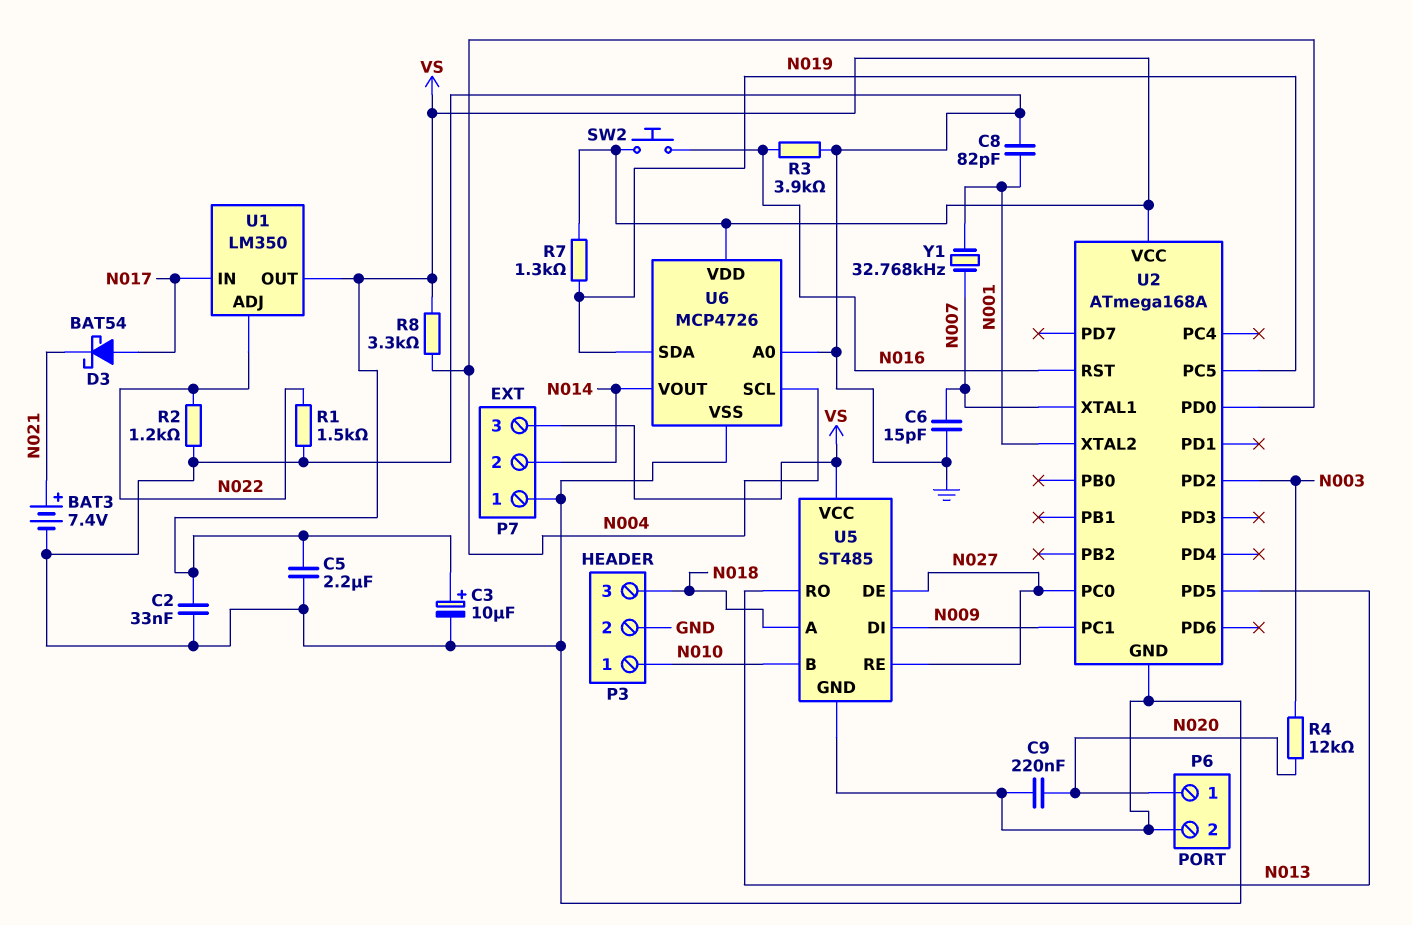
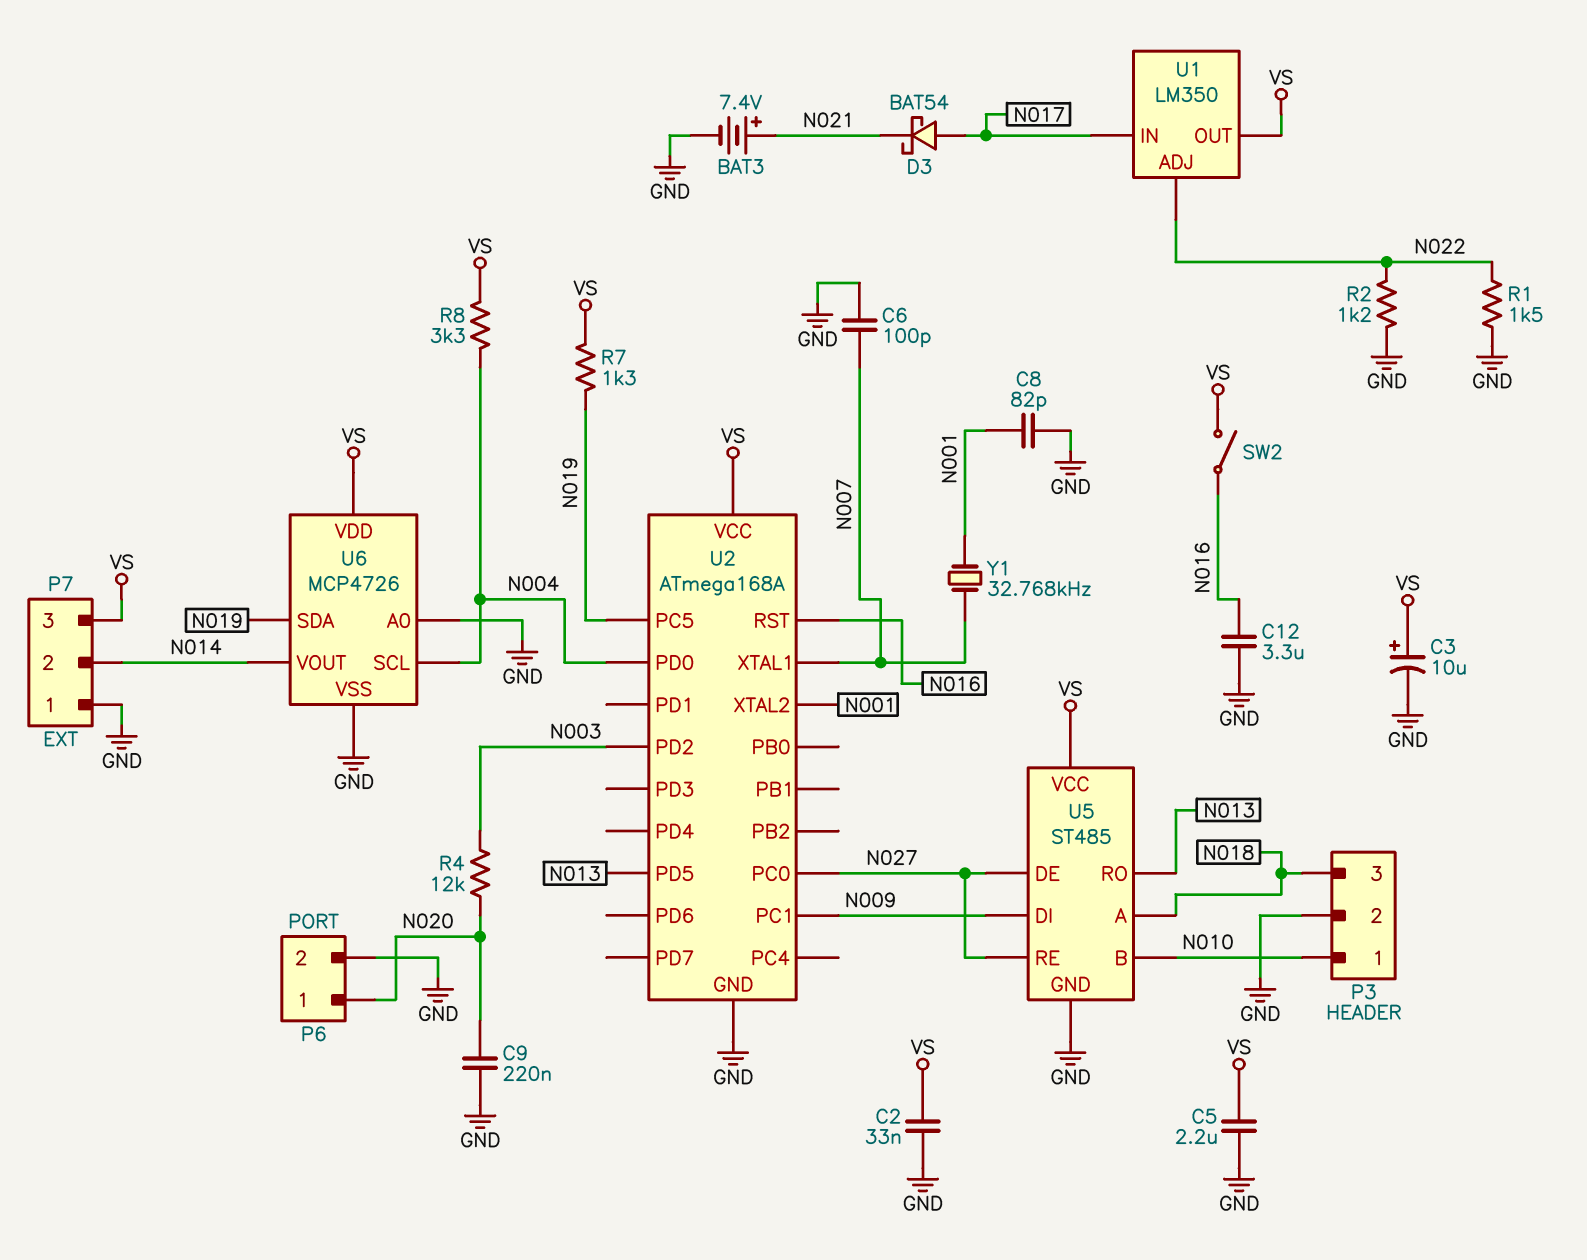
C6: 15pF (GND, N007) -> 100pF (GND, N007)
C12: none -> 3.3uF (GND, N016)
R3: 3.9k (GND, N016) -> none
SW2: button (N016, VS) -> switch (N016, VS)

